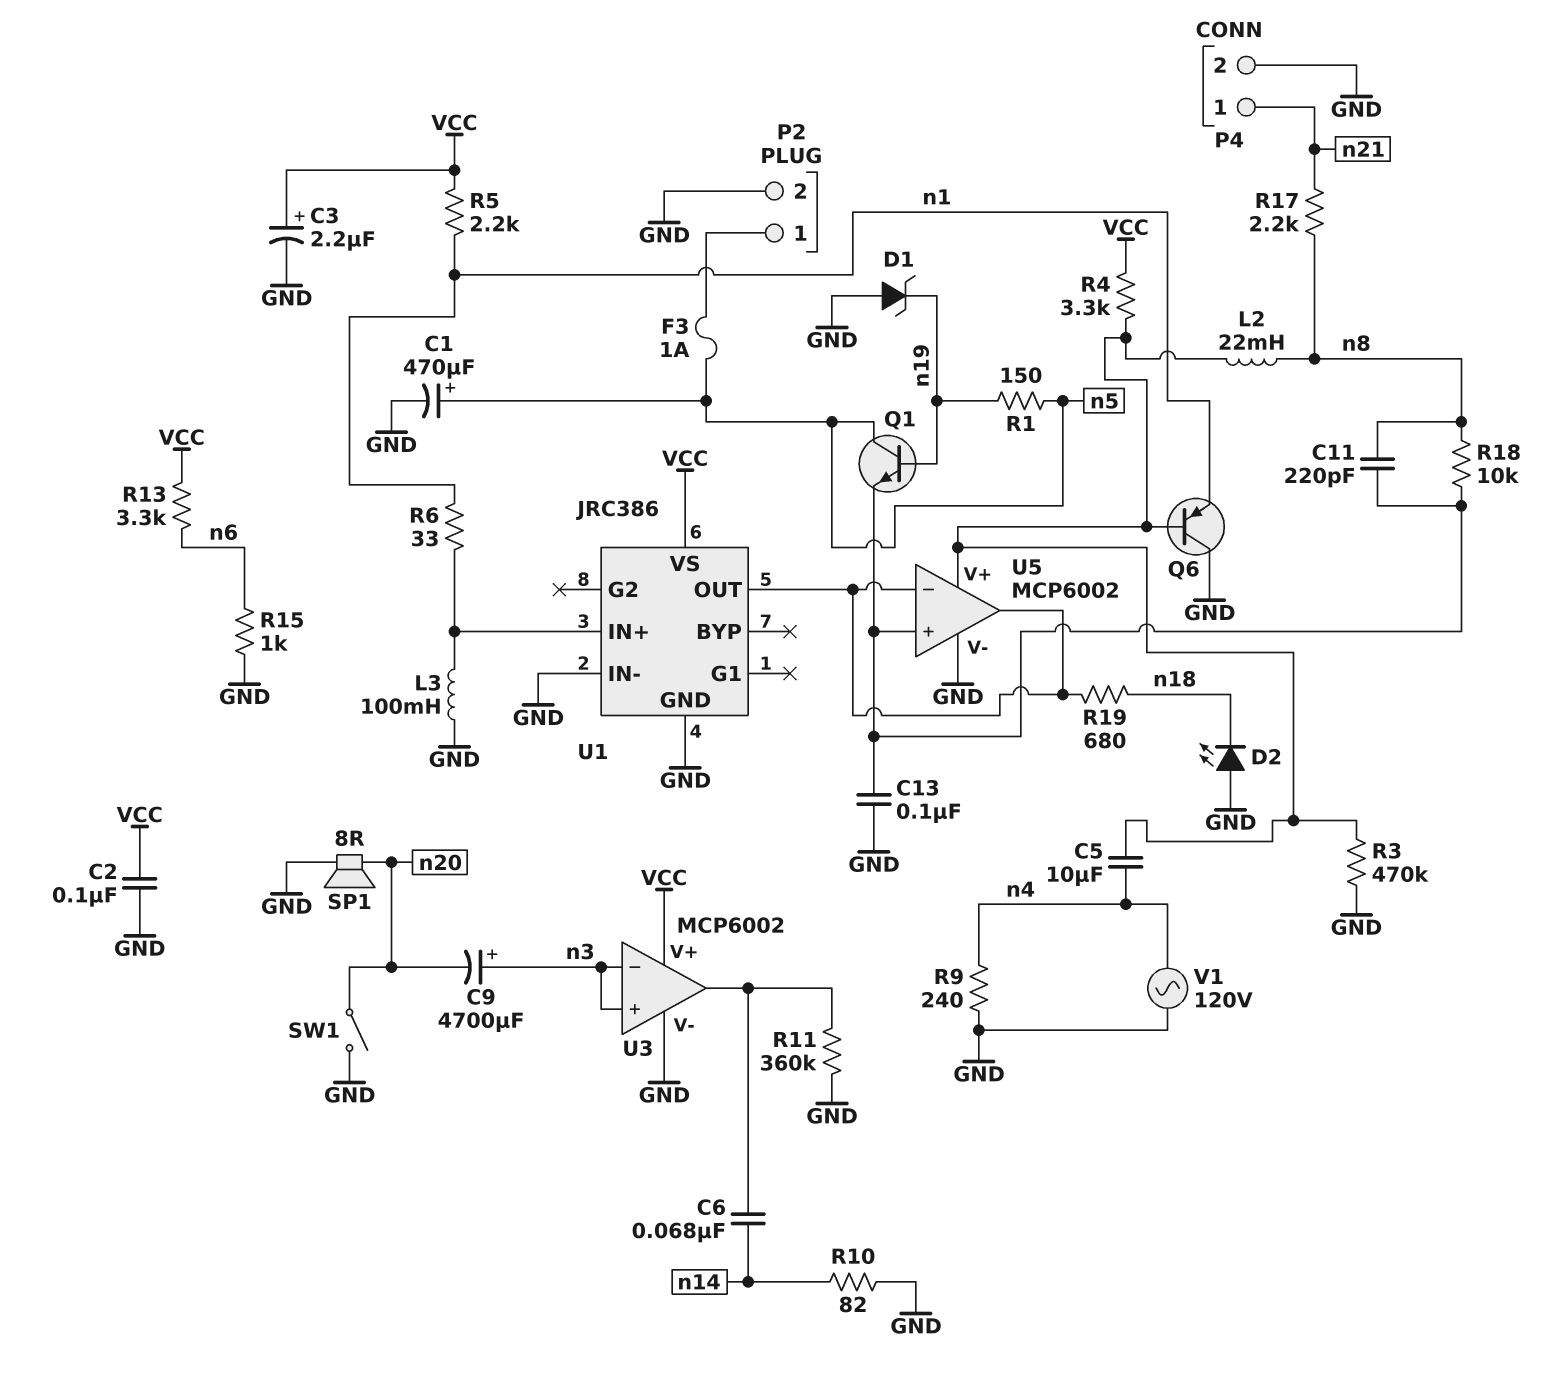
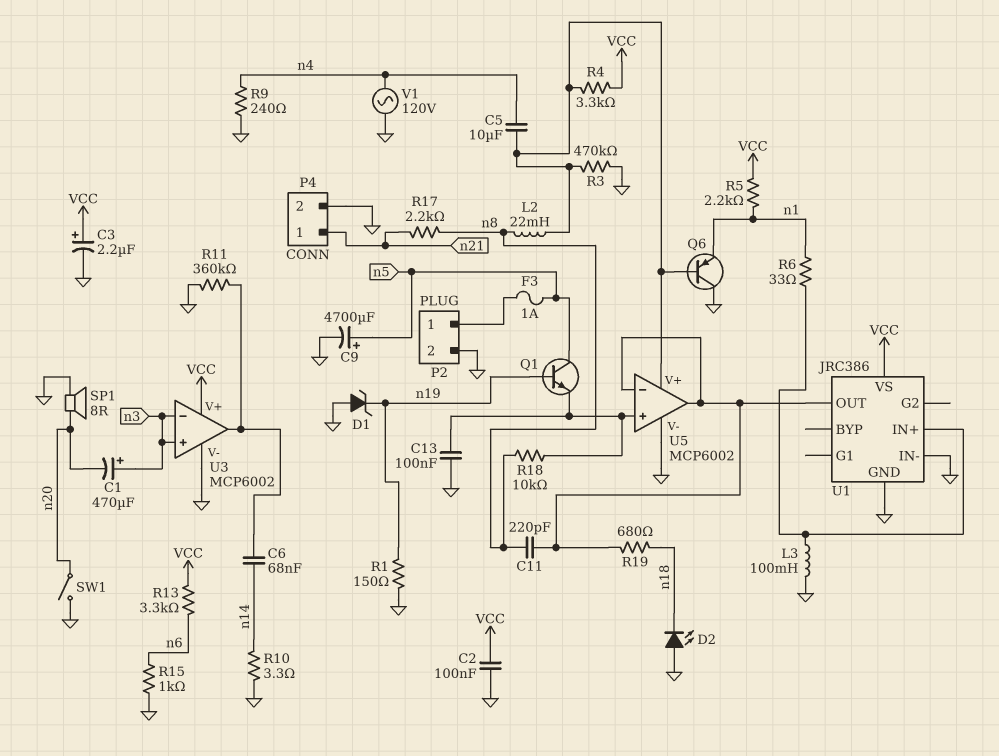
C1: 470uF (plus n5, minus GND) -> 470uF (plus n3, minus n20)
C9: 4700uF (plus n3, minus n20) -> 4700uF (plus n5, minus GND)
C11: 220pF (U5/in+, n8) -> 220pF (U1/OUT, n8)
R1: 150 (n5, n19) -> 150 (GND, n19)
R10: 82 (GND, n14) -> 3.3 (GND, n14)

